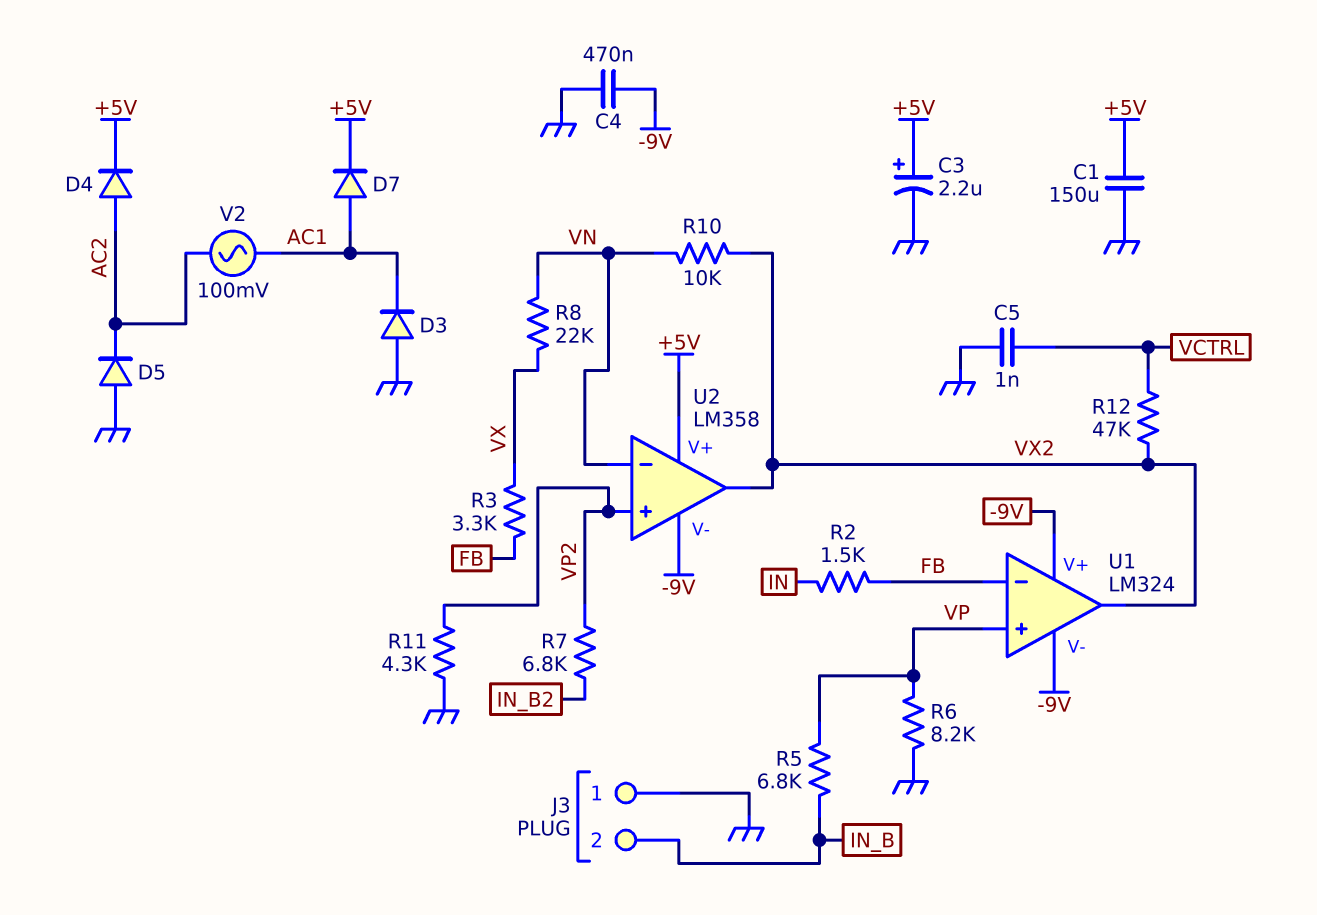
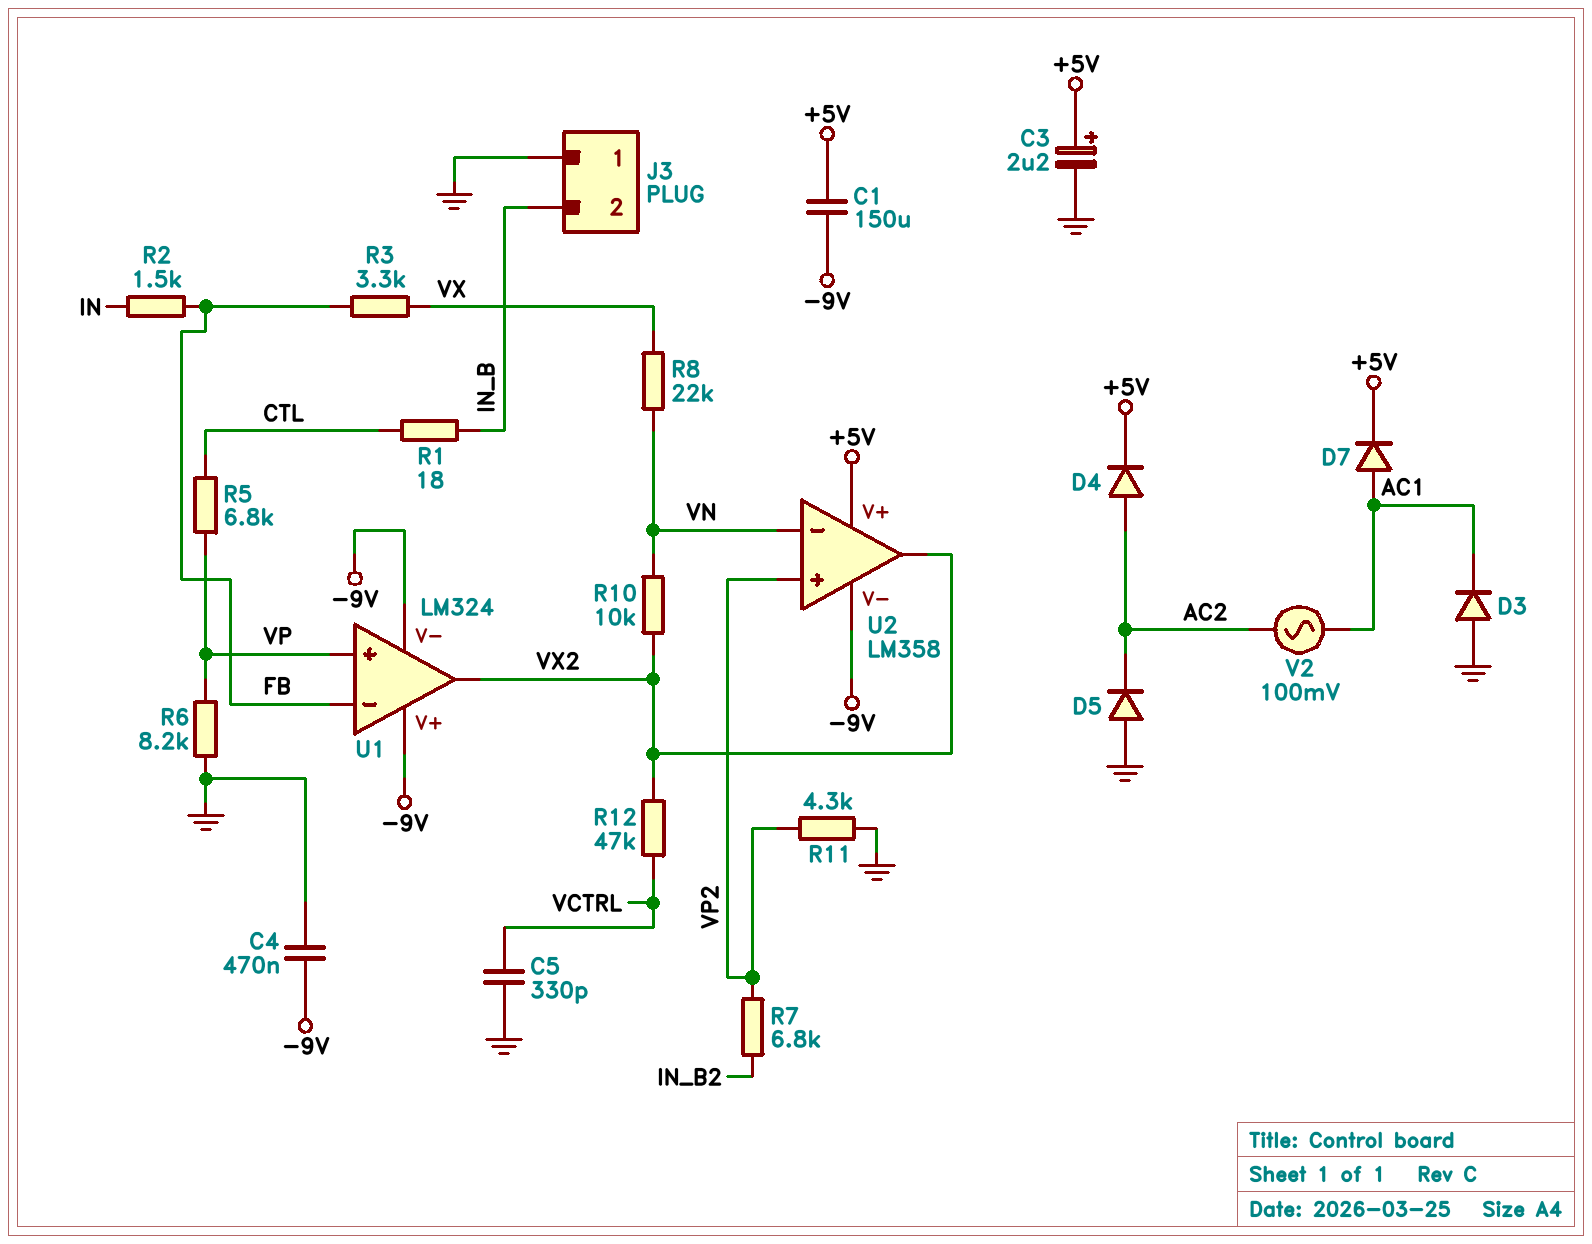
C1: 150uF (+5V, GND) -> 150uF (+5V, -9V)
C5: 1nF (GND, VCTRL) -> 330pF (GND, VCTRL)
R1: none -> 18 (CTL, IN_B)
R5: 6.8k (IN_B, VP) -> 6.8k (CTL, VP)

